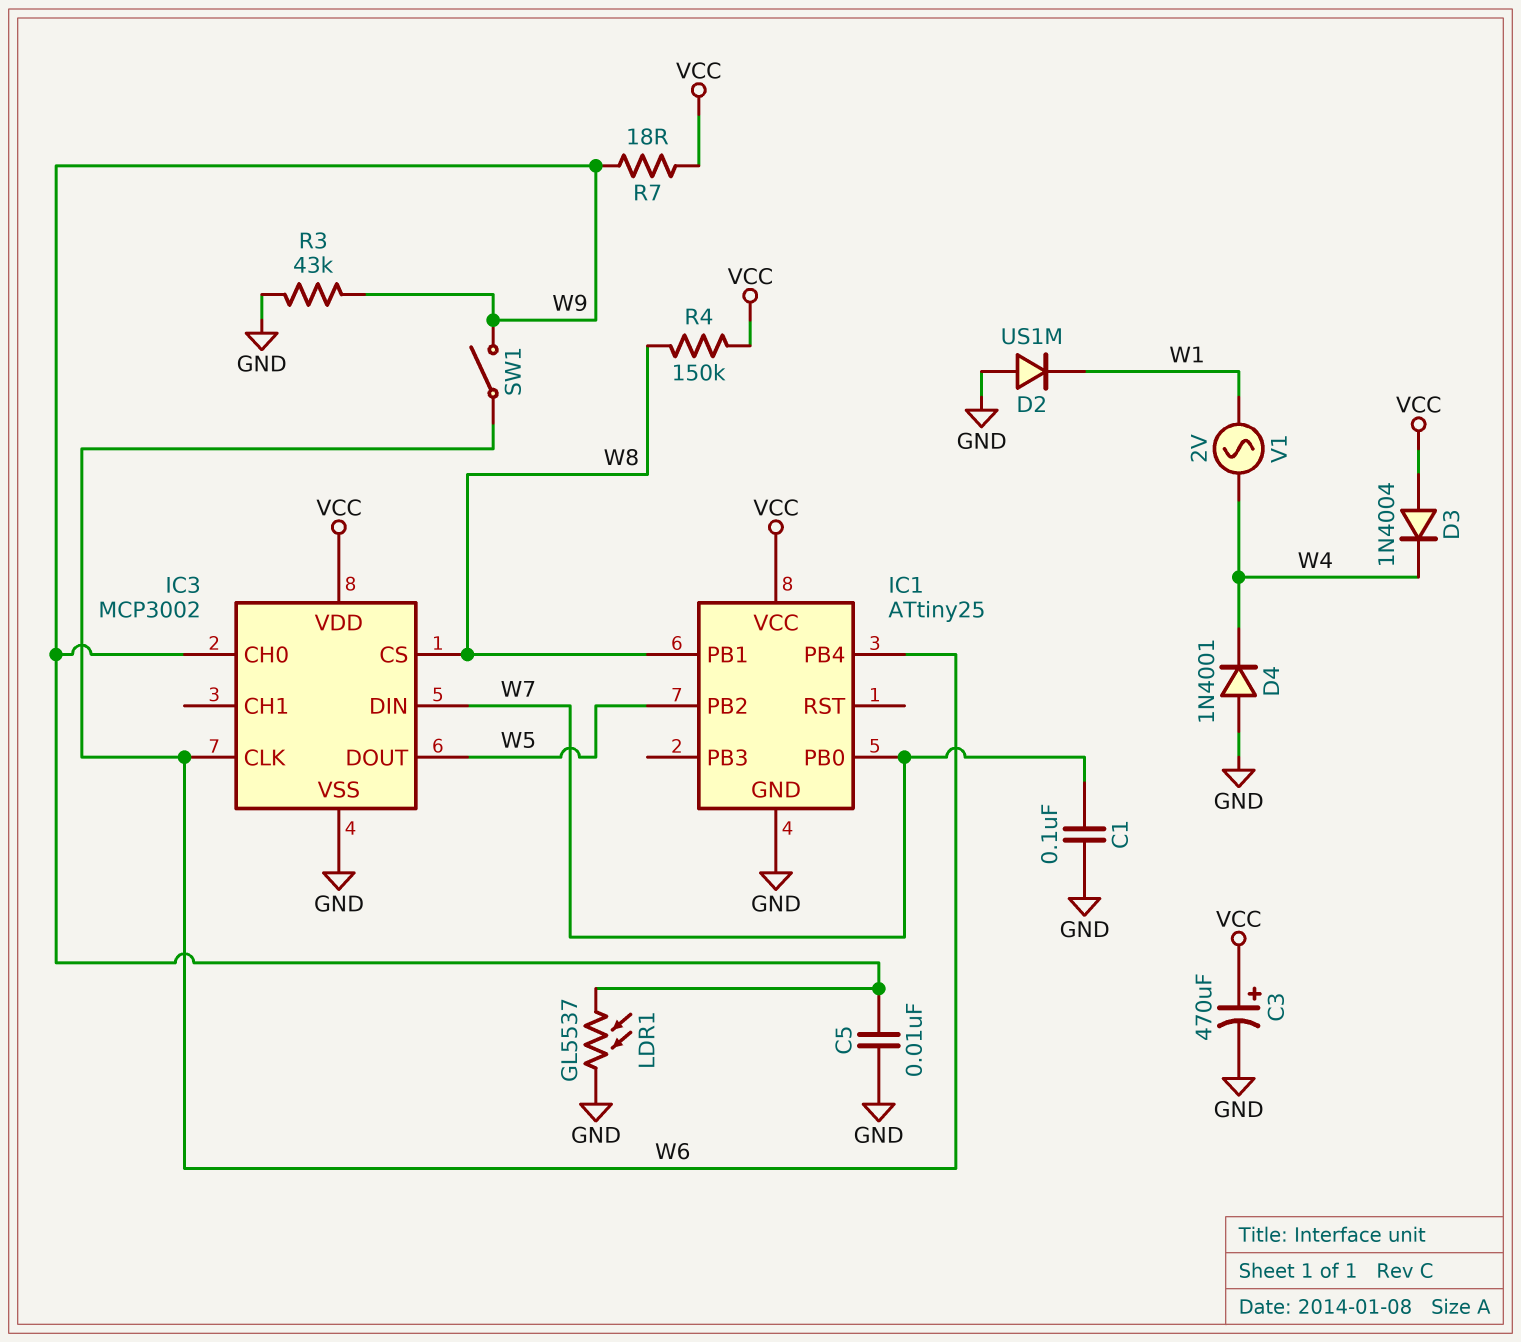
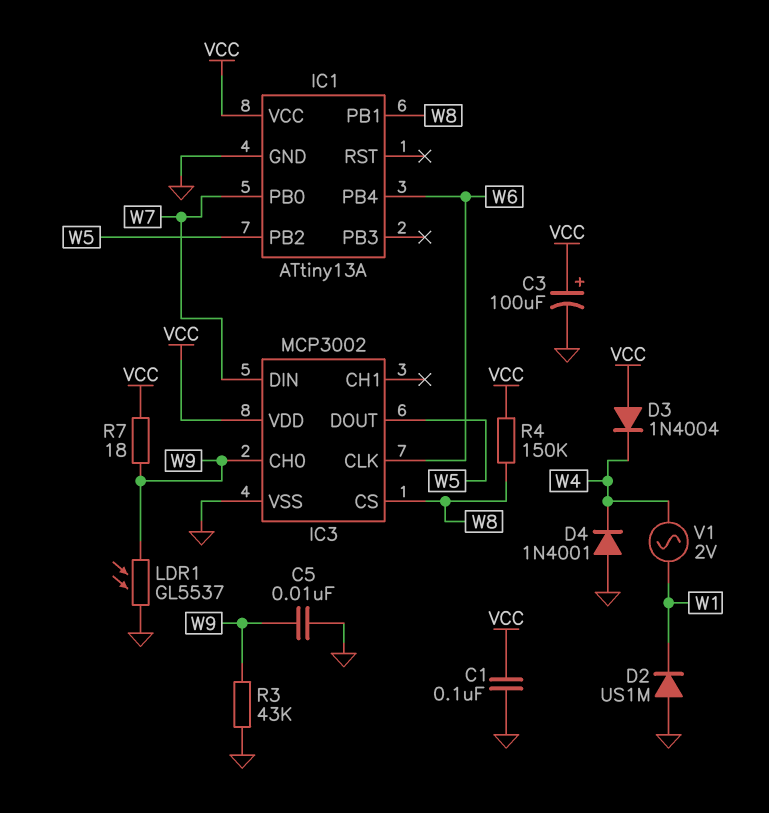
C1: 100nF (GND, W7) -> 100nF (GND, VCC)
C3: 470uF (plus VCC, minus GND) -> 100uF (plus VCC, minus GND)
IC1: ATtiny25 -> ATtiny13A
SW1: switch (W6, W9) -> none

